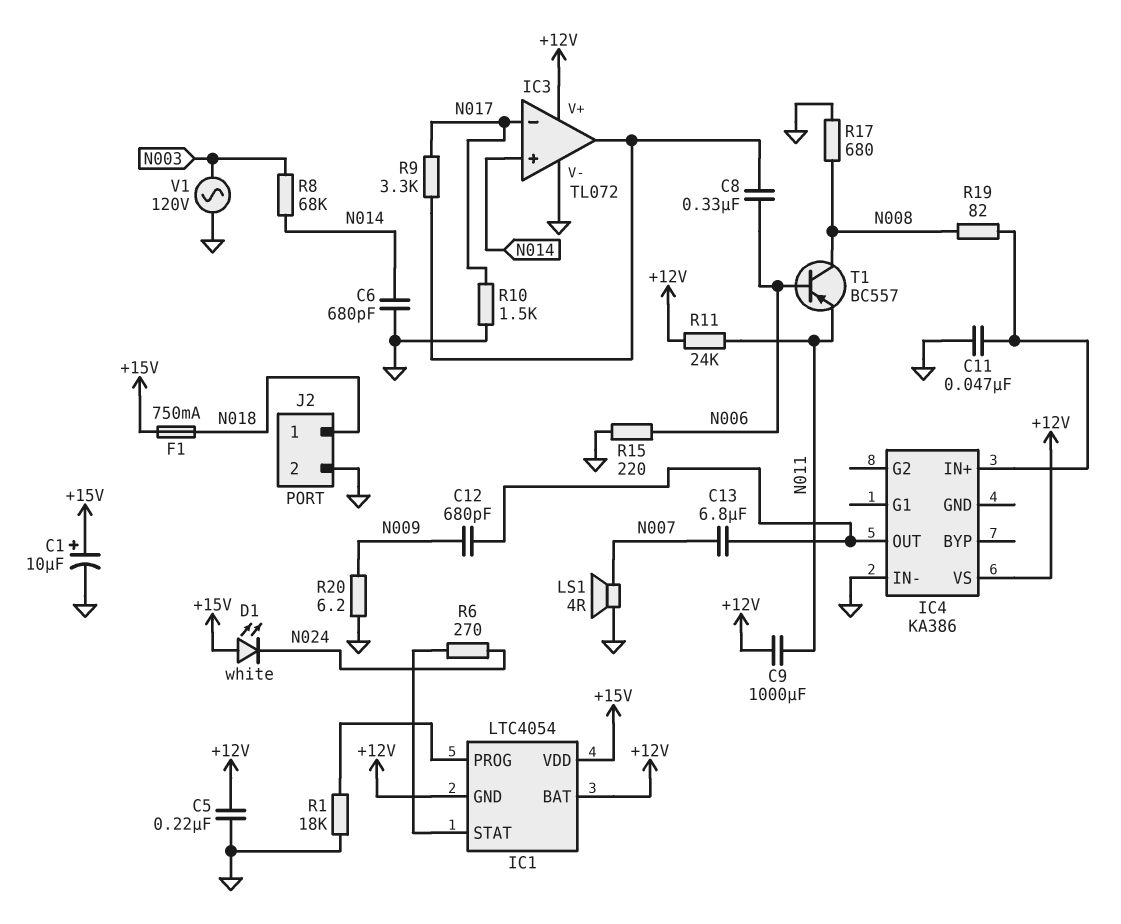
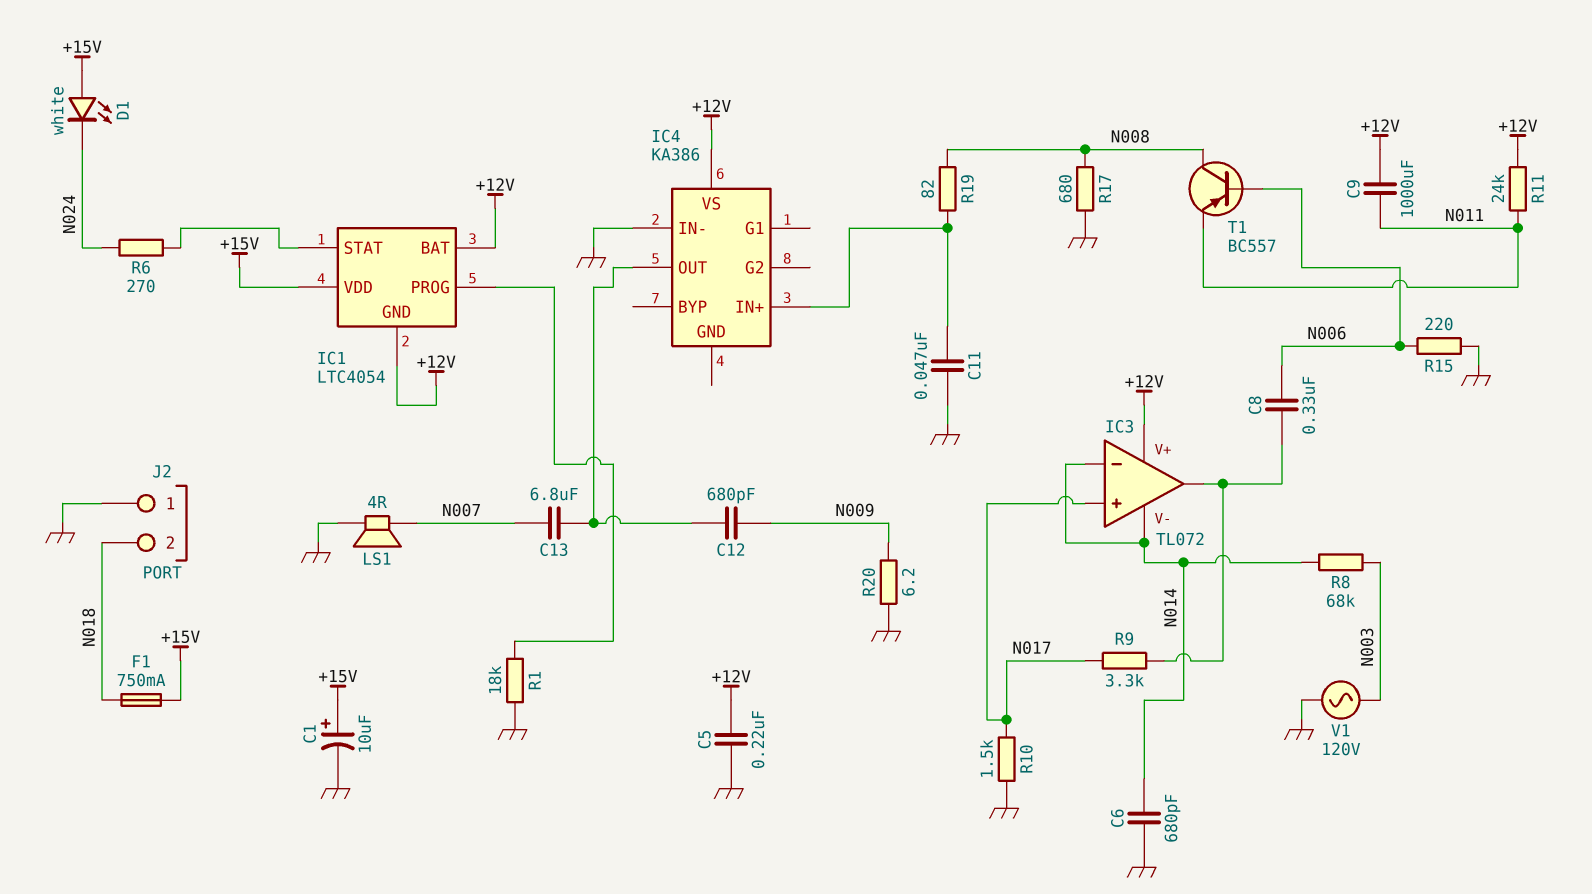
IC3 pin V-: GND -> N014
IC3 pin in+: N014 -> N017
IC3 pin in-: N017 -> N014
J2 pin 1: N018 -> GND
J2 pin 2: GND -> N018

